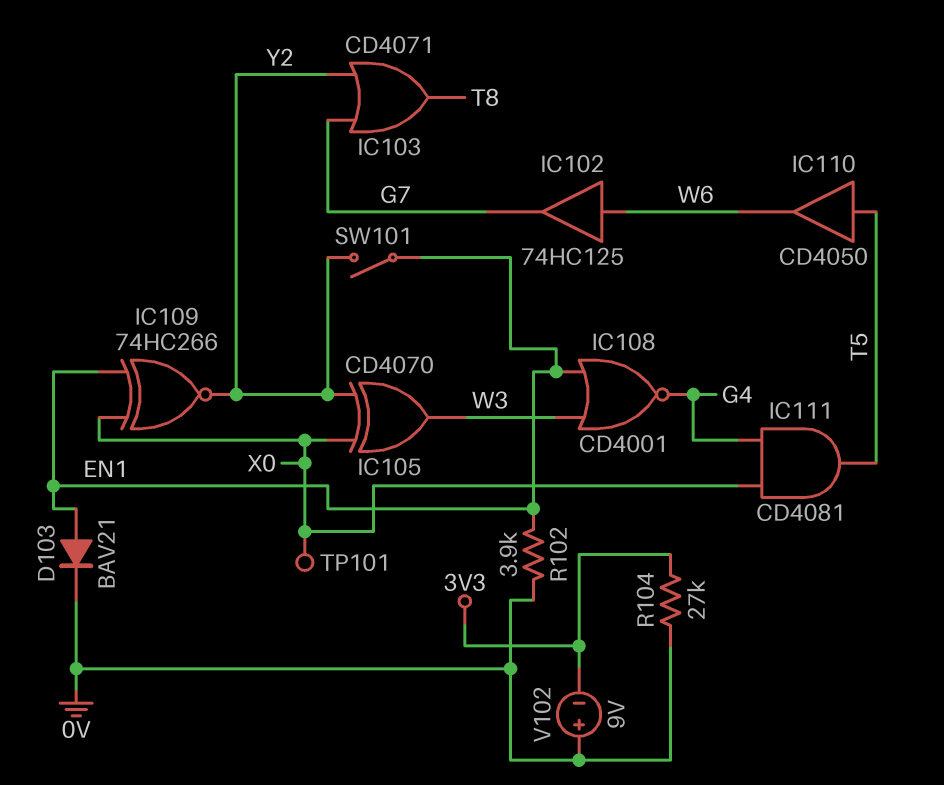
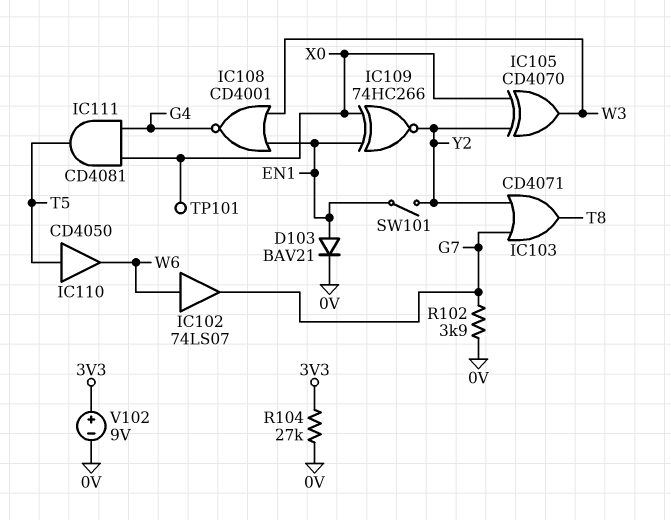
IC102: buffer 74HC125 (in W6, out G7) -> buffer 74LS07 (in W6, out G7)
R102: 3.9k (0V, EN1) -> 3.9k (0V, G7)
V102: 9V (plus 0V, minus 3V3) -> 9V (plus 3V3, minus 0V)

